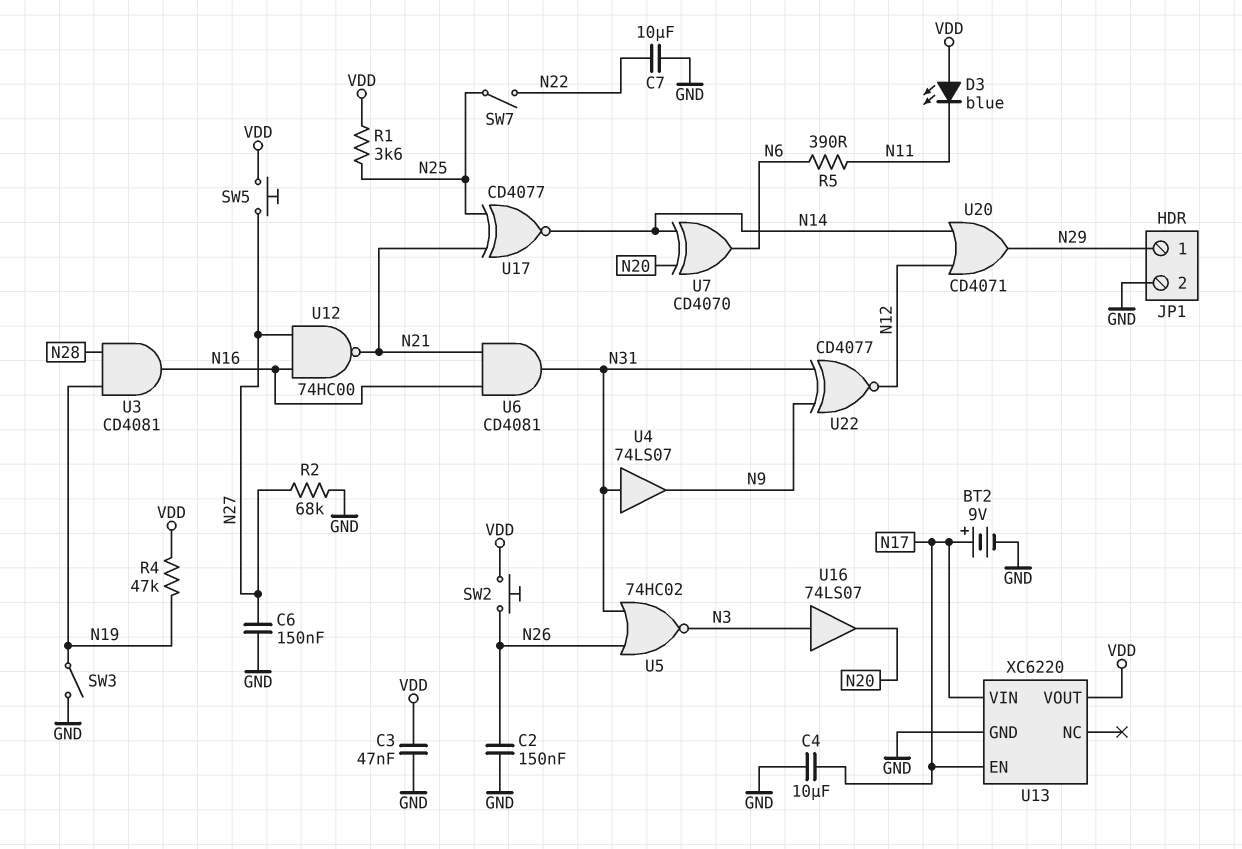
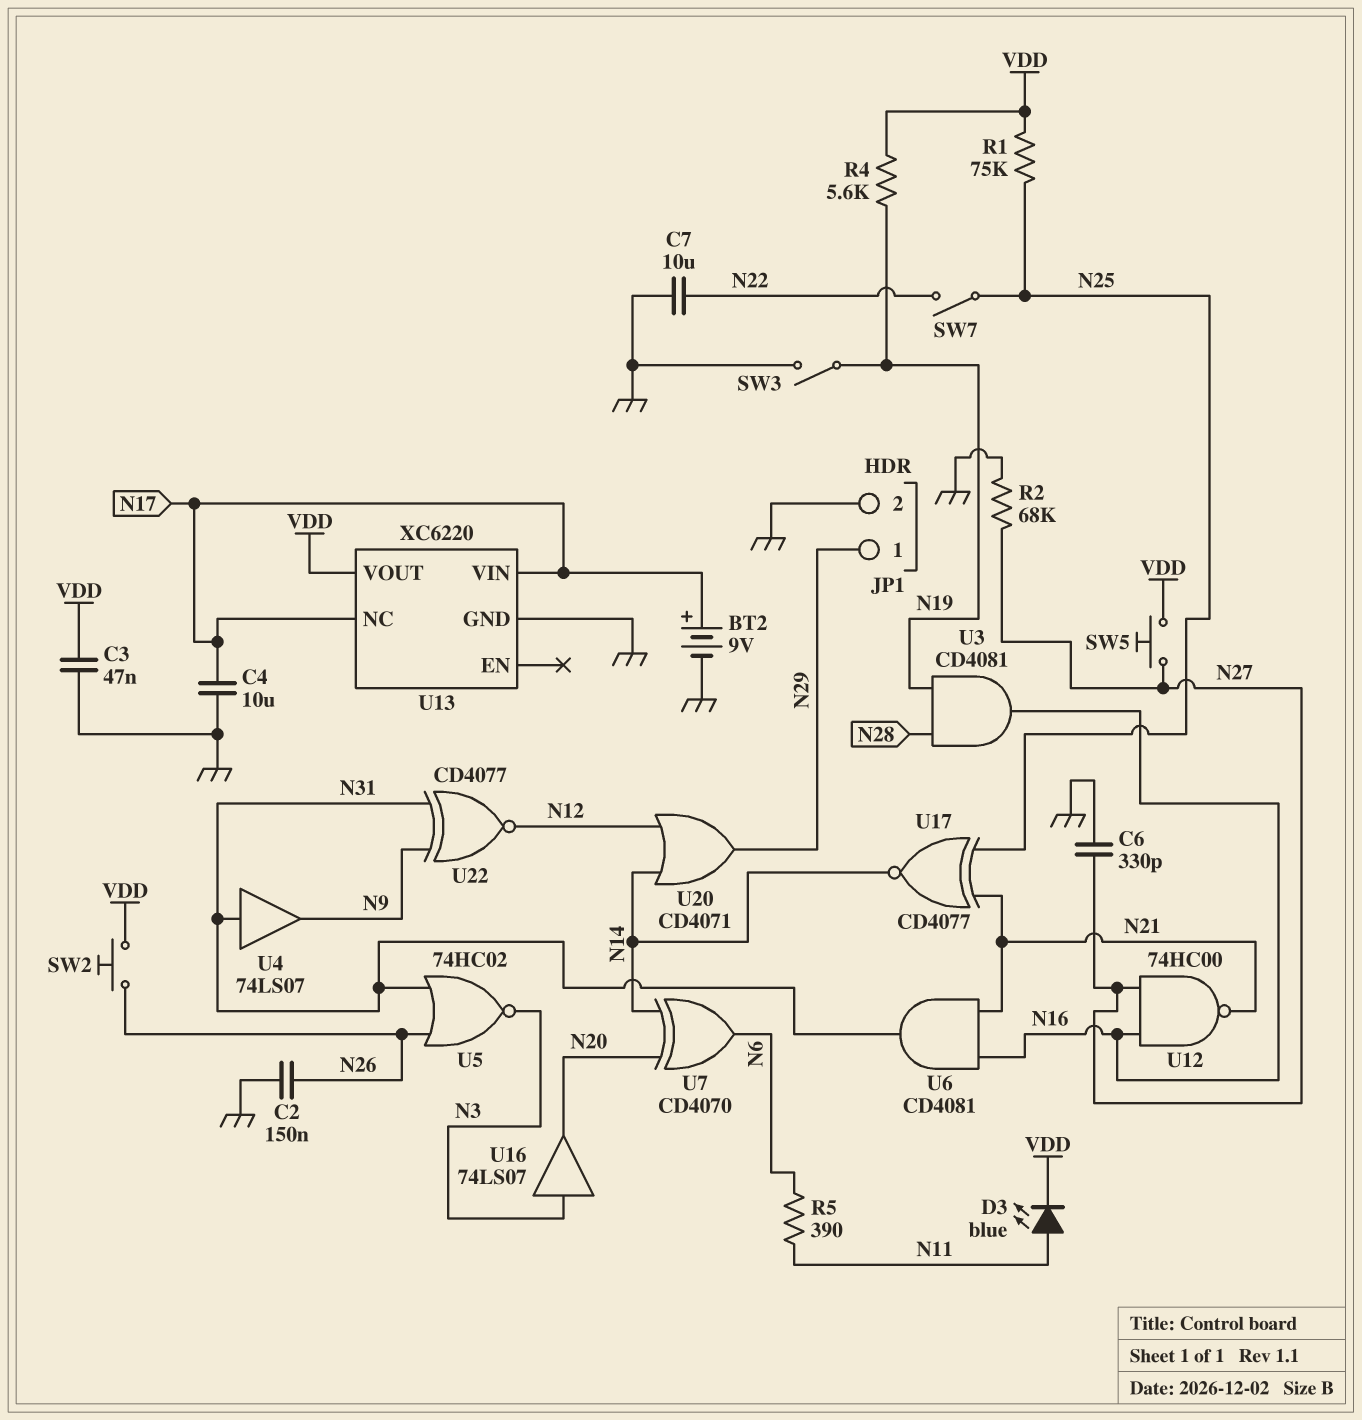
C6: 150nF (GND, N27) -> 330pF (GND, N27)
D3: LED blue (A VDD, K N11) -> LED blue (A N11, K VDD)
R1: 3.6k (N25, VDD) -> 75k (N25, VDD)
R4: 47k (N19, VDD) -> 5.6k (N19, VDD)
U13 pin EN: N17 -> none
U13 pin NC: none -> N17

